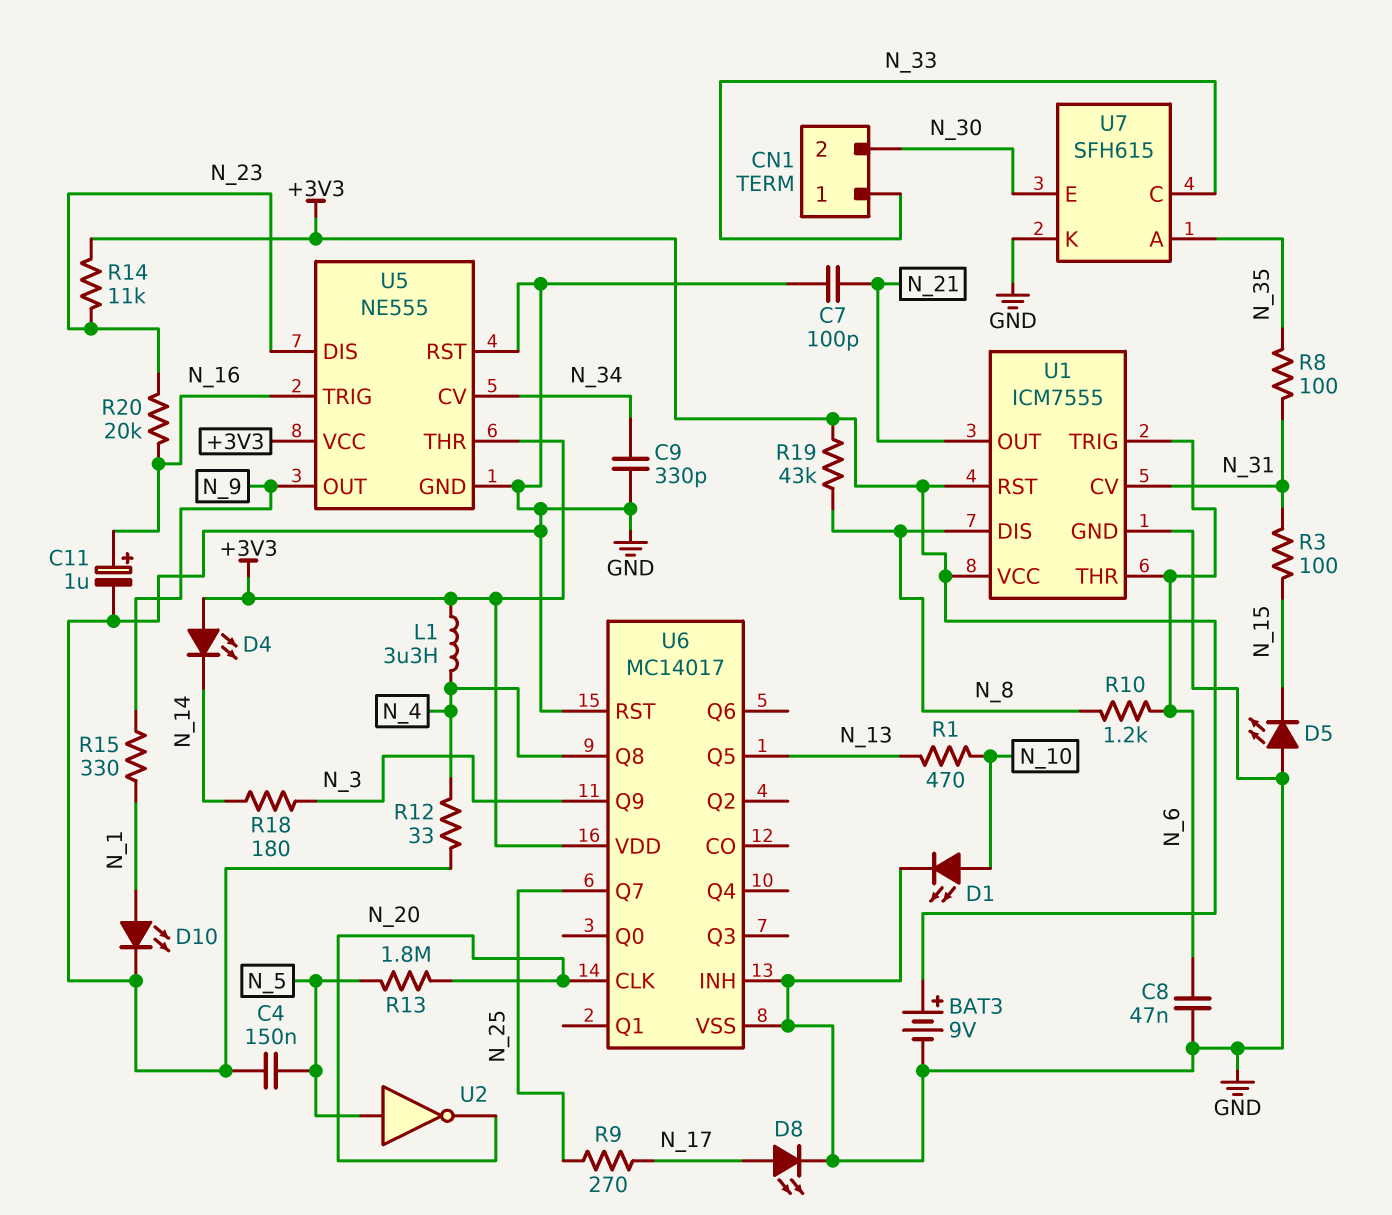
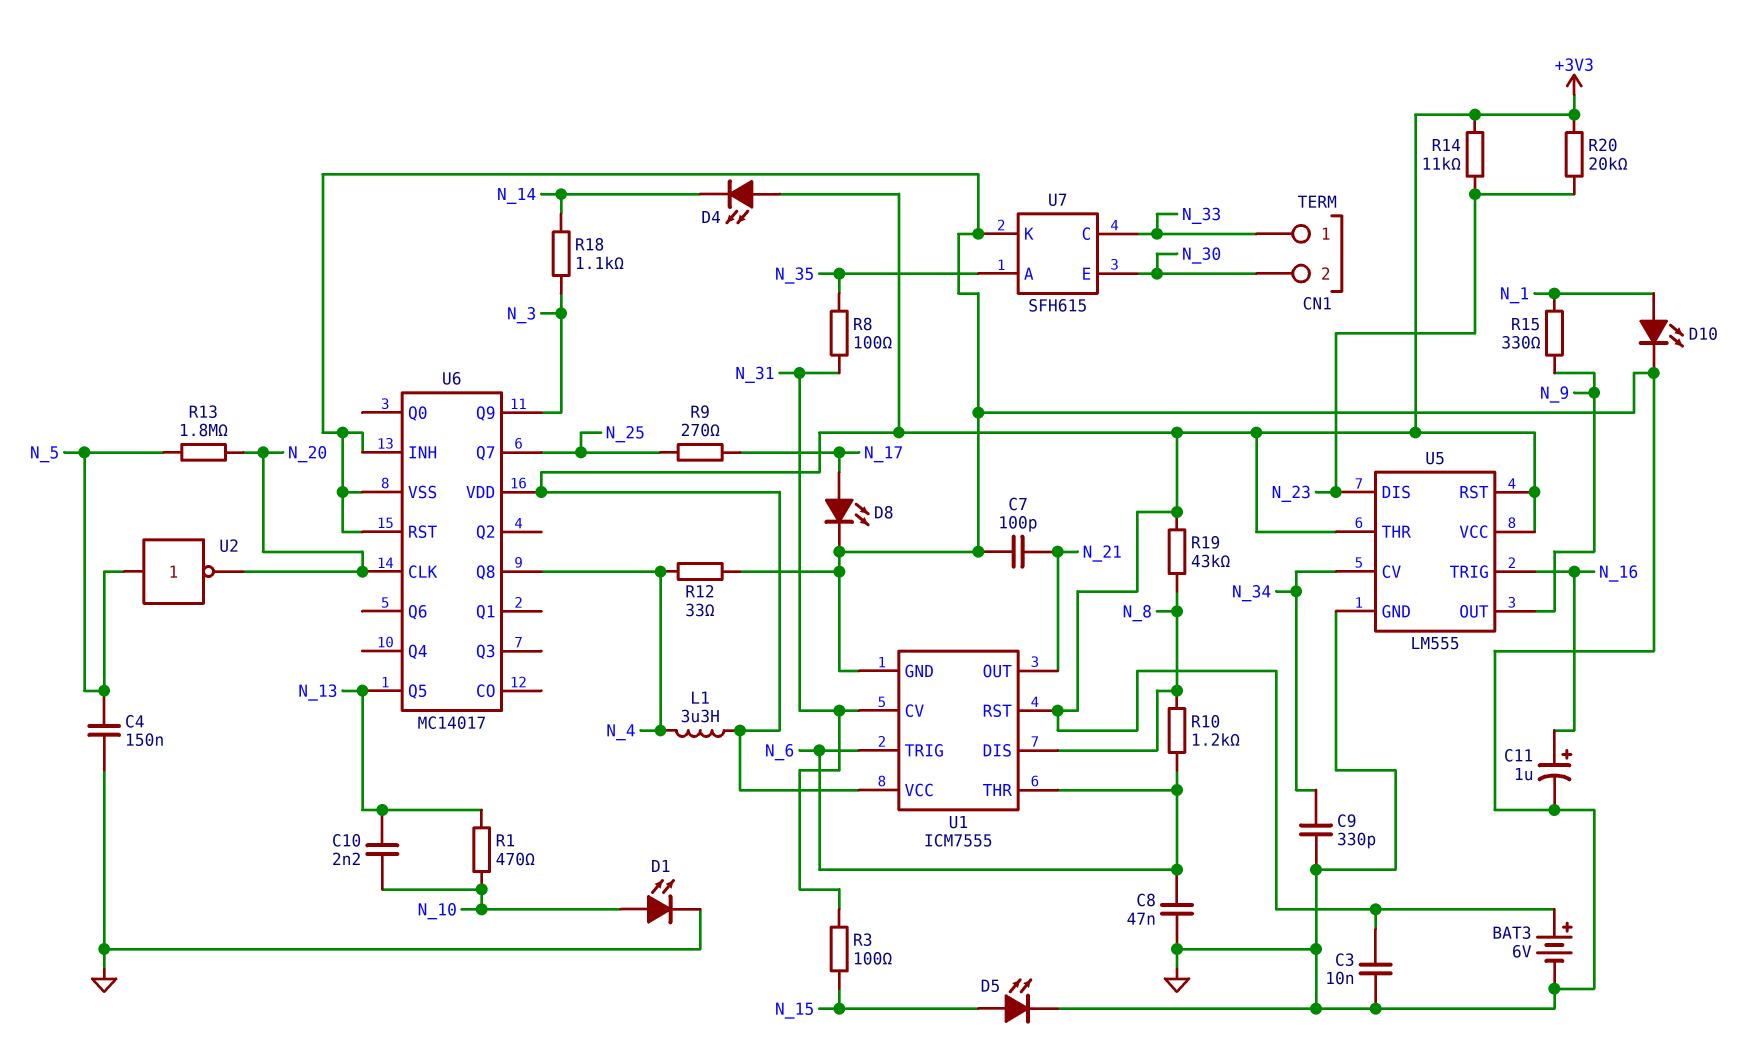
BAT3: 9V (plus +3V3, minus GND) -> 6V (plus +3V3, minus GND)
C3: none -> 10nF (+3V3, GND)
C10: none -> 2.2nF (N_10, N_13)
D5: LED (A GND, K N_15) -> LED (A N_15, K GND)
R18: 180 (N_3, N_14) -> 1.1k (N_3, N_14)
R20: 20k (N_16, N_23) -> 20k (+3V3, N_23)
U5: NE555 -> LM555
U5 pin RST: GND -> +3V3

